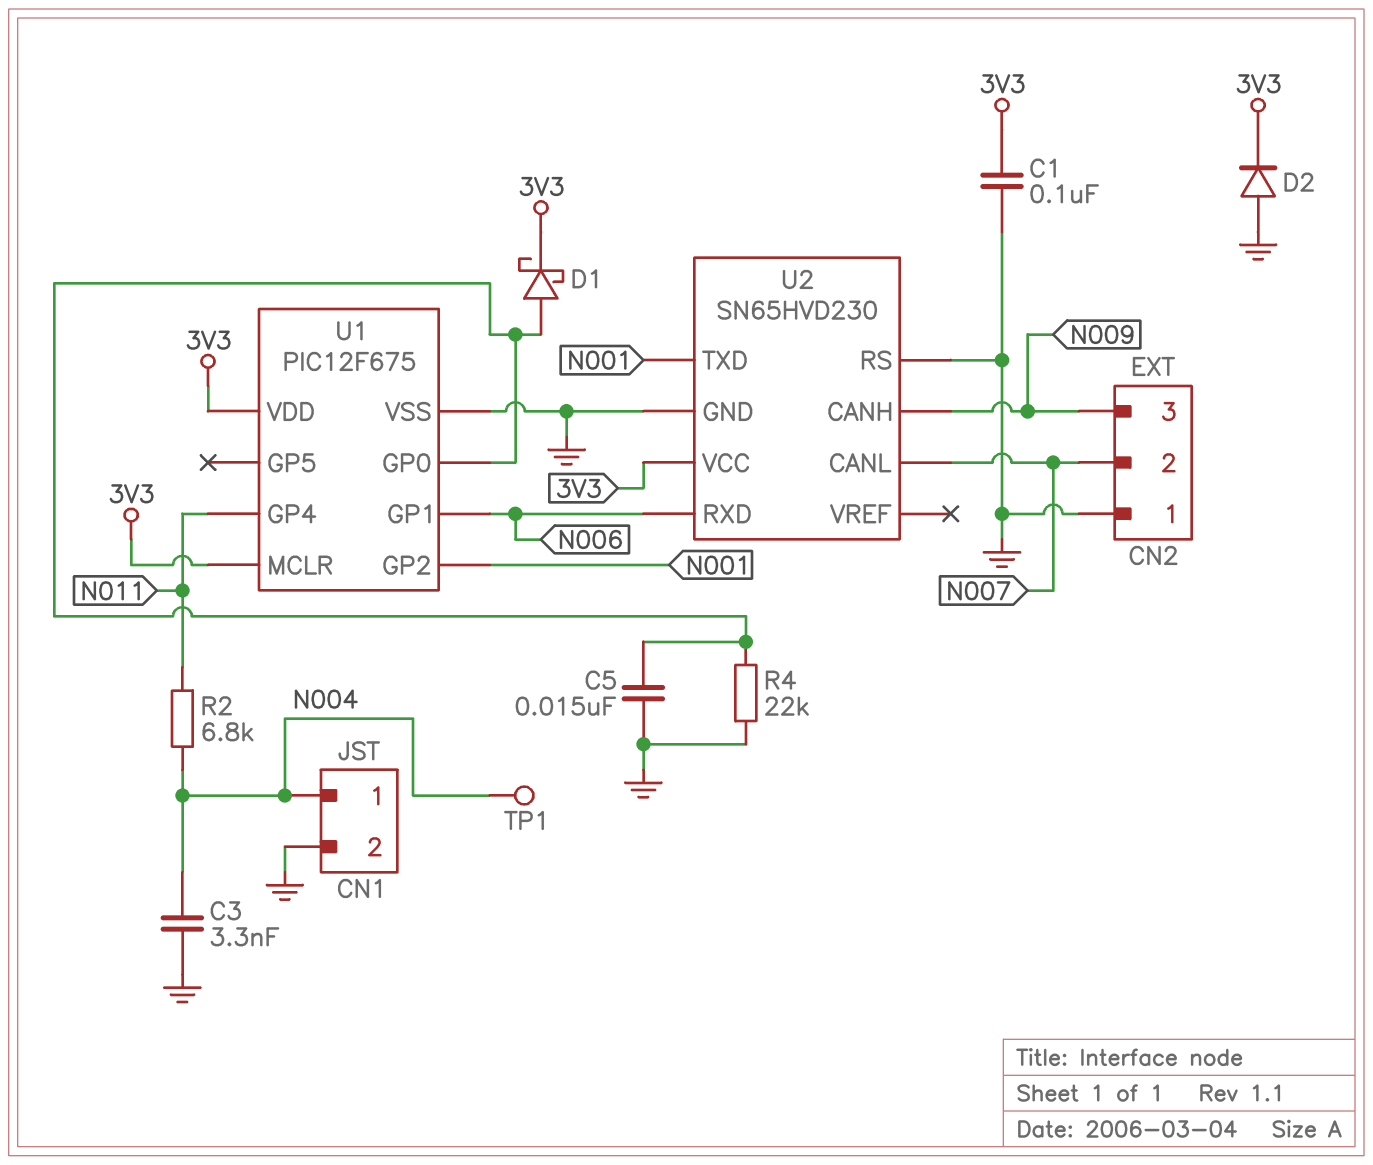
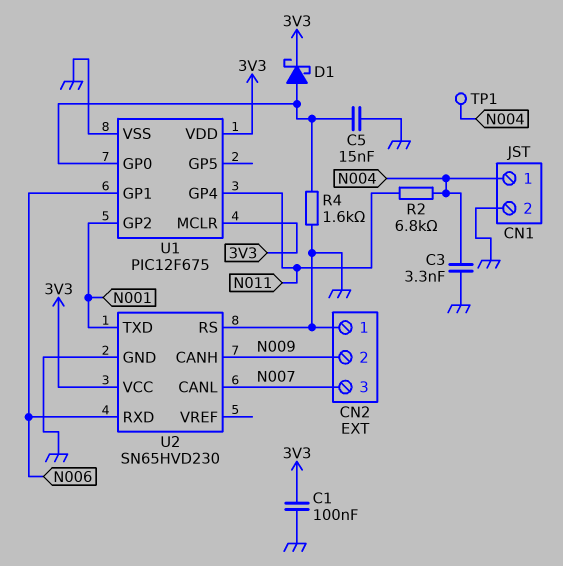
CN2 pin 2: N007 -> N009
CN2 pin 3: N009 -> N007
D2: diode (A GND, K 3V3) -> none
R4: 22k (GND, U1/GP0) -> 1.6k (GND, U1/GP0)

